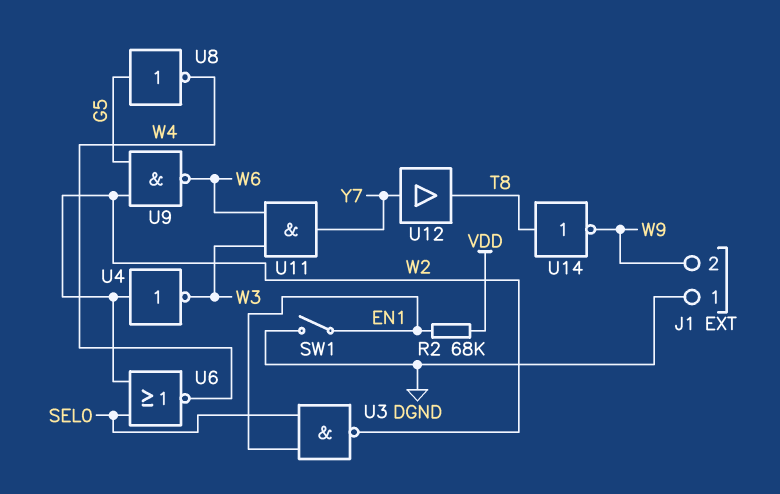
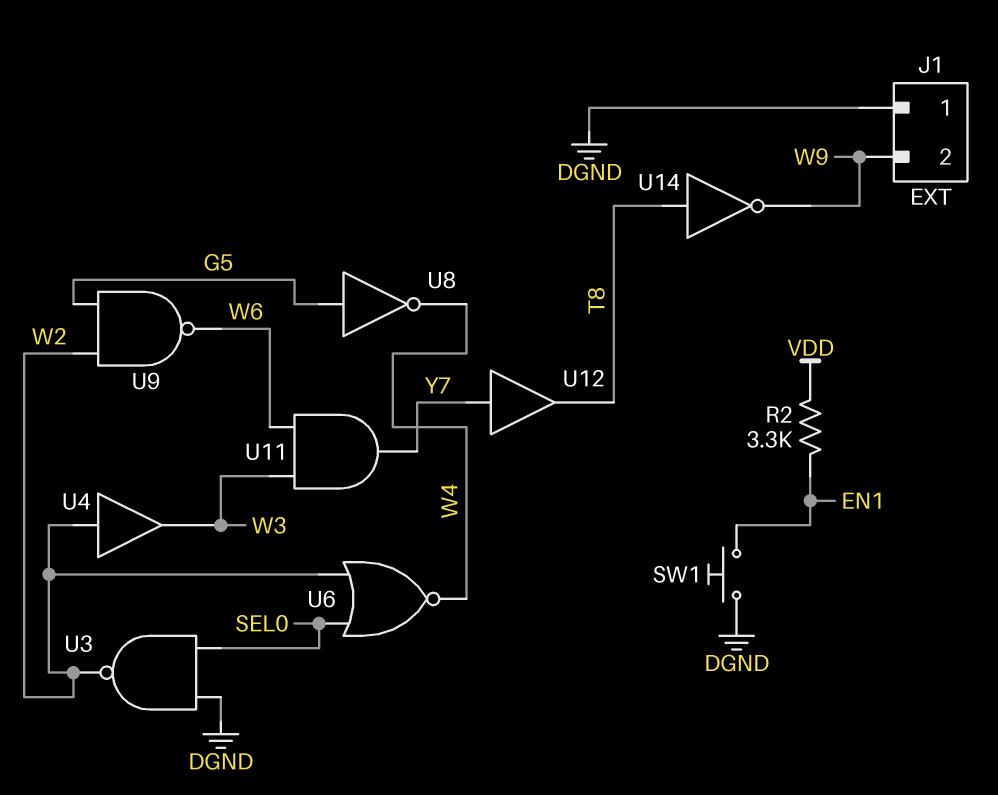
R2: 68k (EN1, VDD) -> 3.3k (EN1, VDD)
SW1: switch (DGND, EN1) -> button (DGND, EN1)
U3: NAND (in EN1, in SEL0, out W2) -> NAND (in DGND, in SEL0, out W2)
U4: NOT (in W2, out W3) -> buffer (in W2, out W3)

